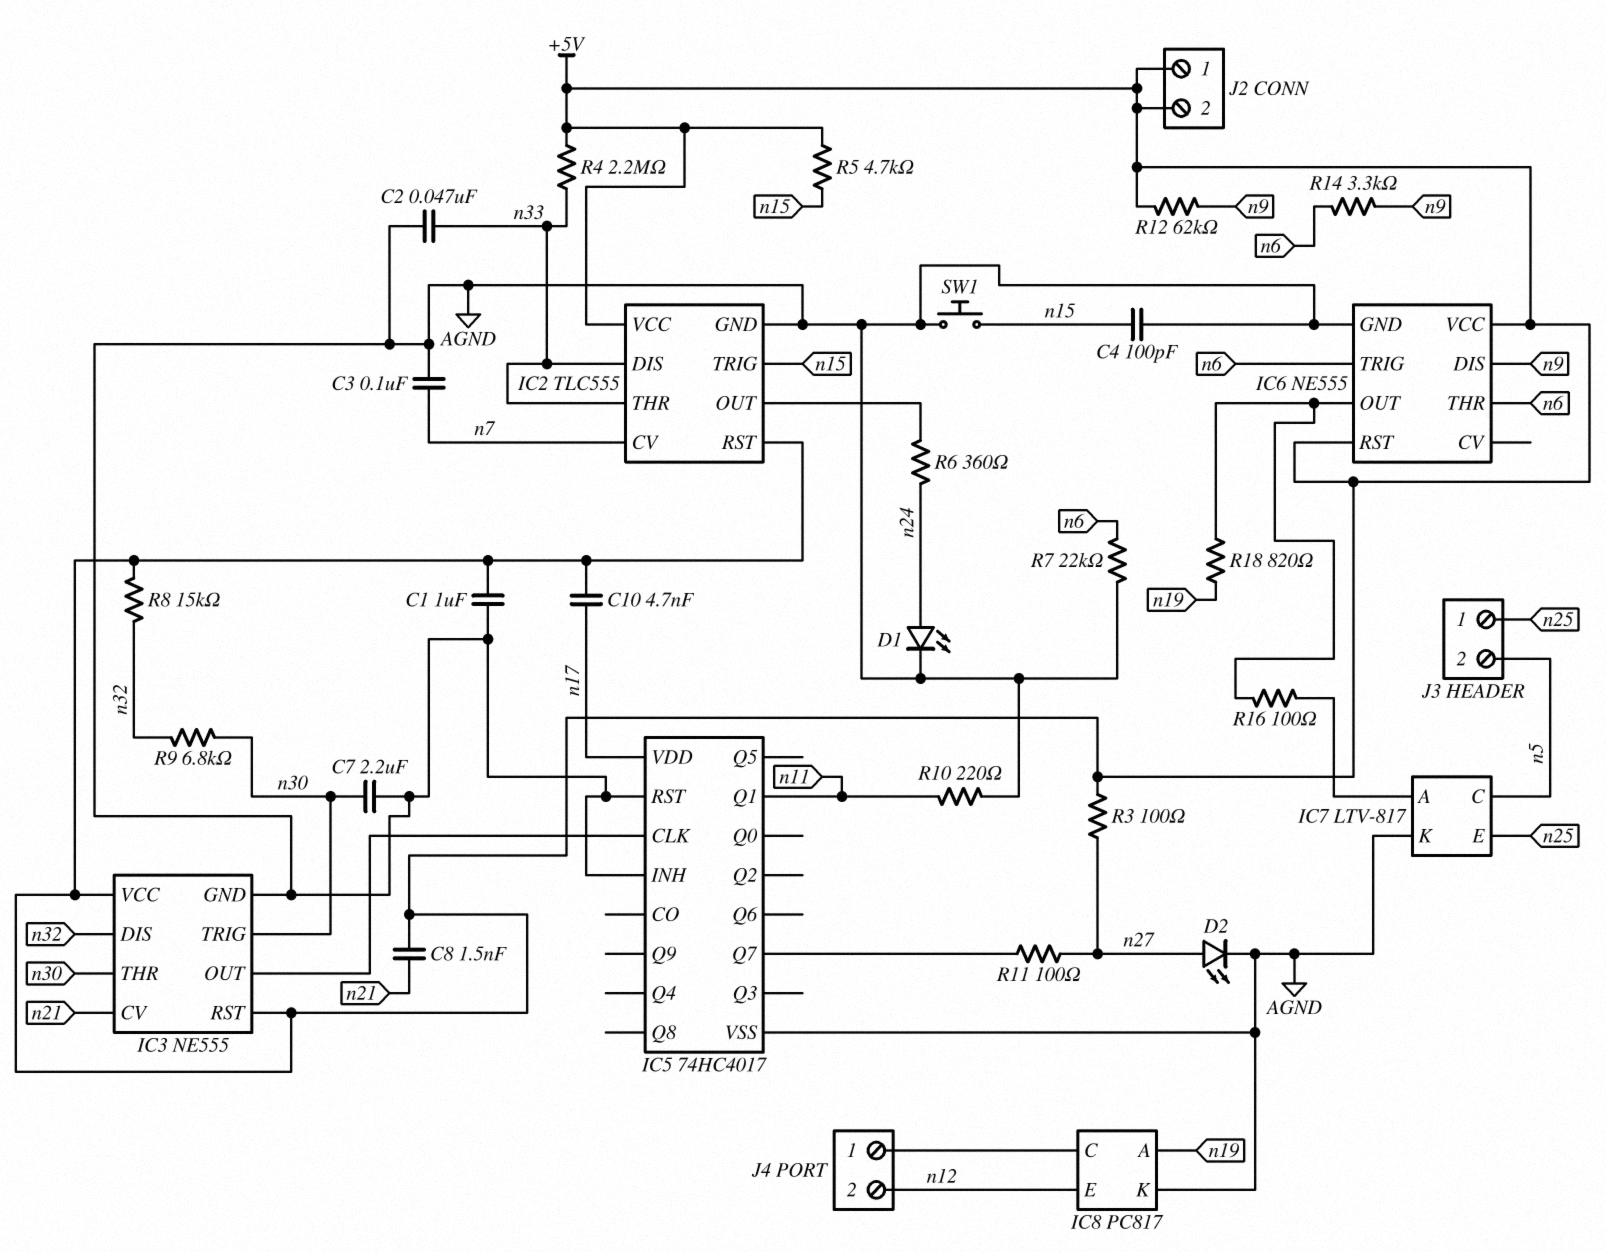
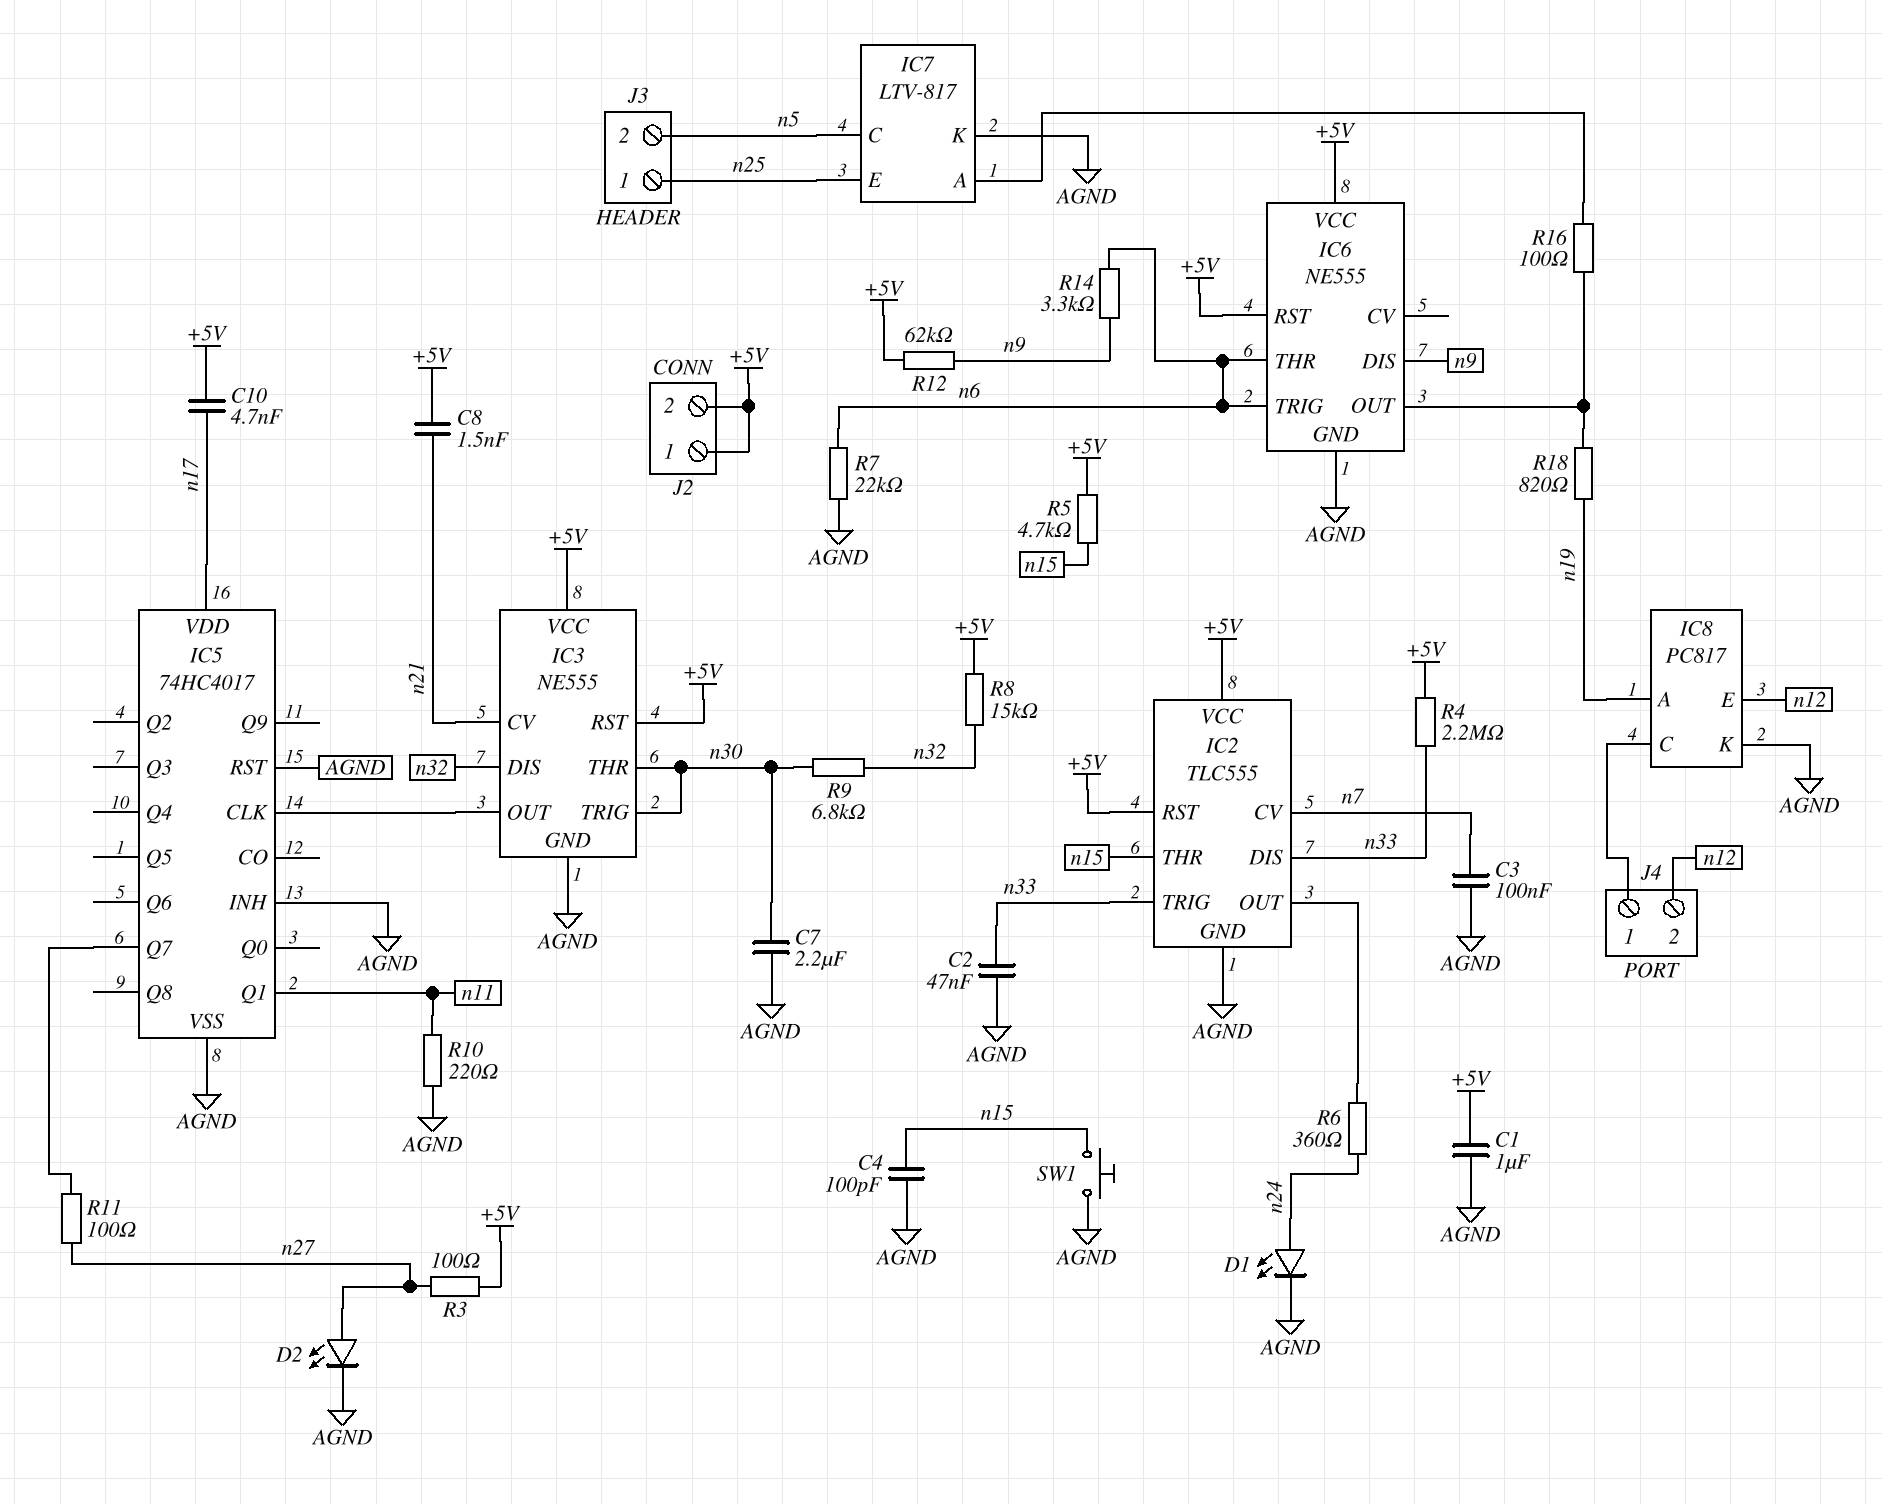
IC2 pin THR: n33 -> n15
IC2 pin TRIG: n15 -> n33

